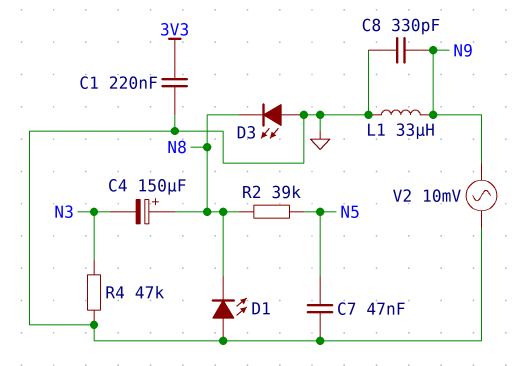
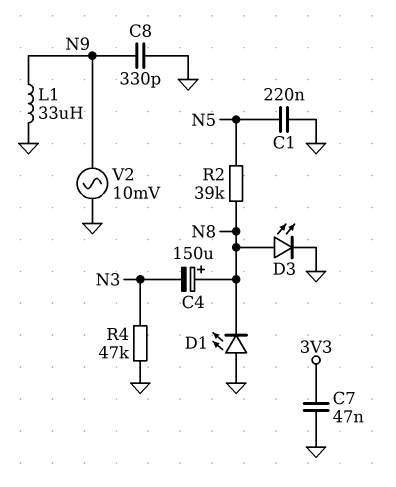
C1: 220nF (3V3, GND) -> 220nF (GND, N5)
C7: 47nF (GND, N5) -> 47nF (3V3, GND)
D3: LED (A GND, K N8) -> LED (A N8, K GND)

